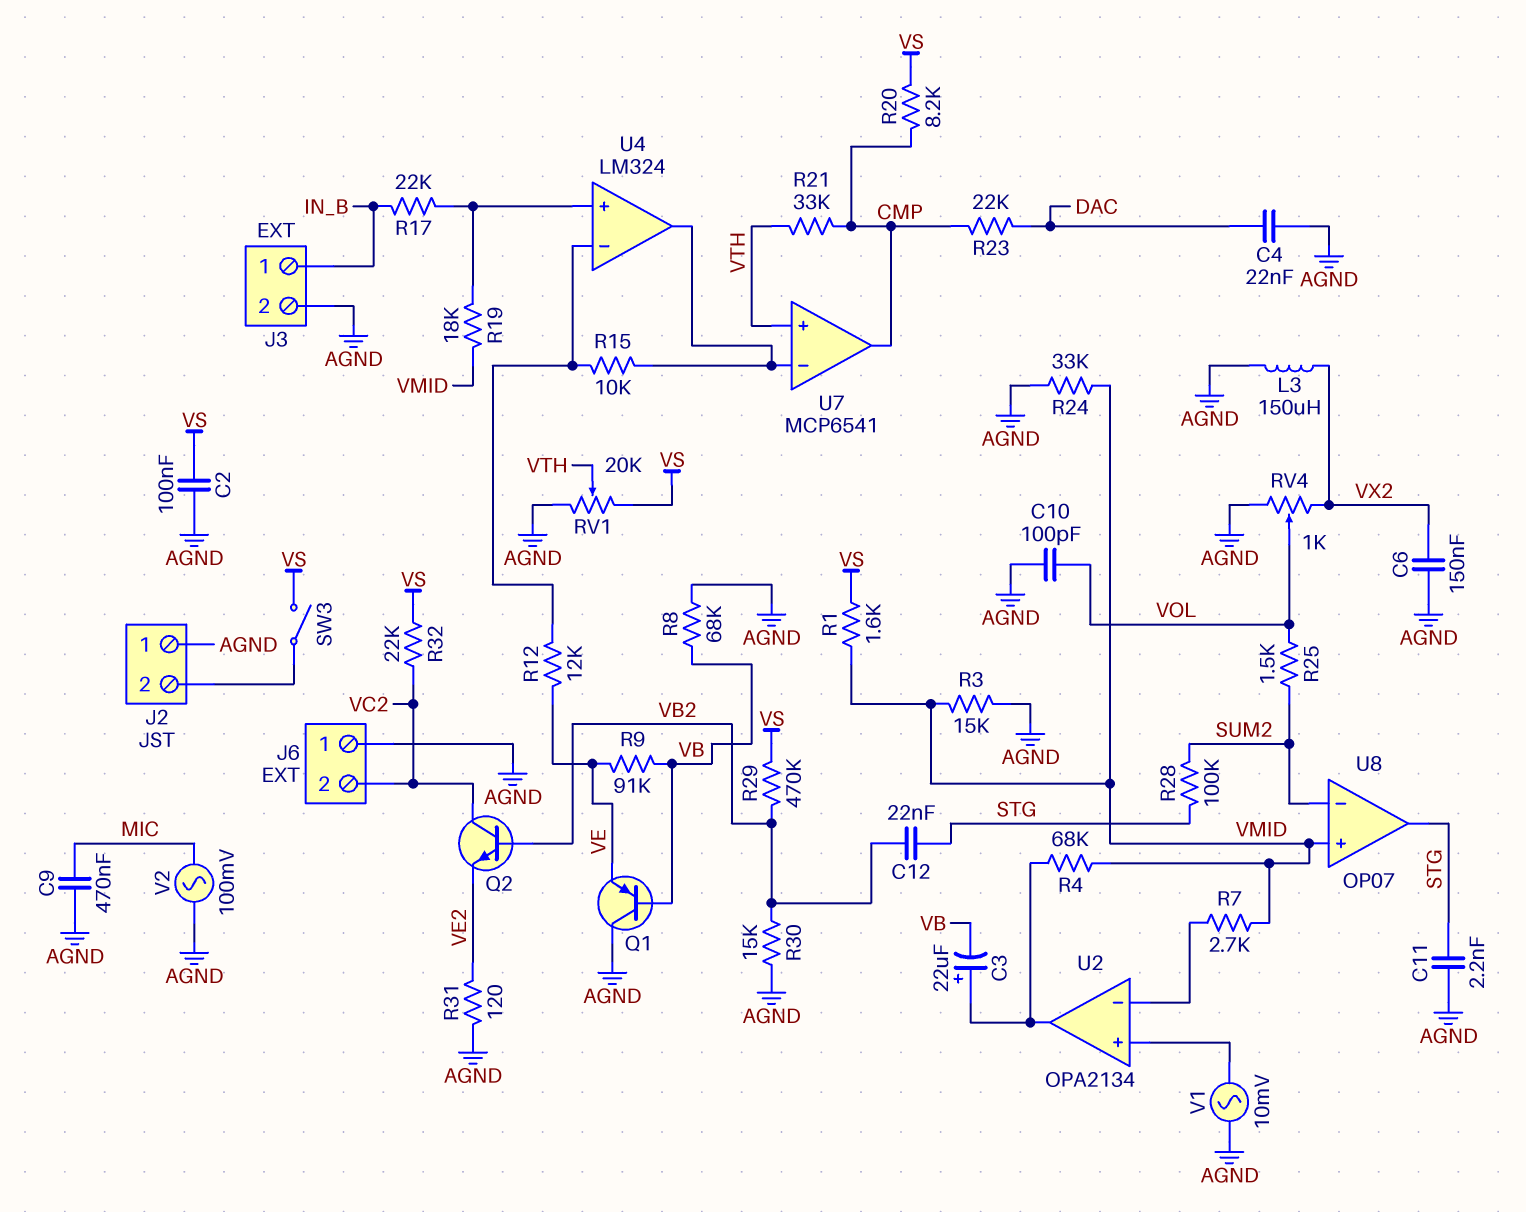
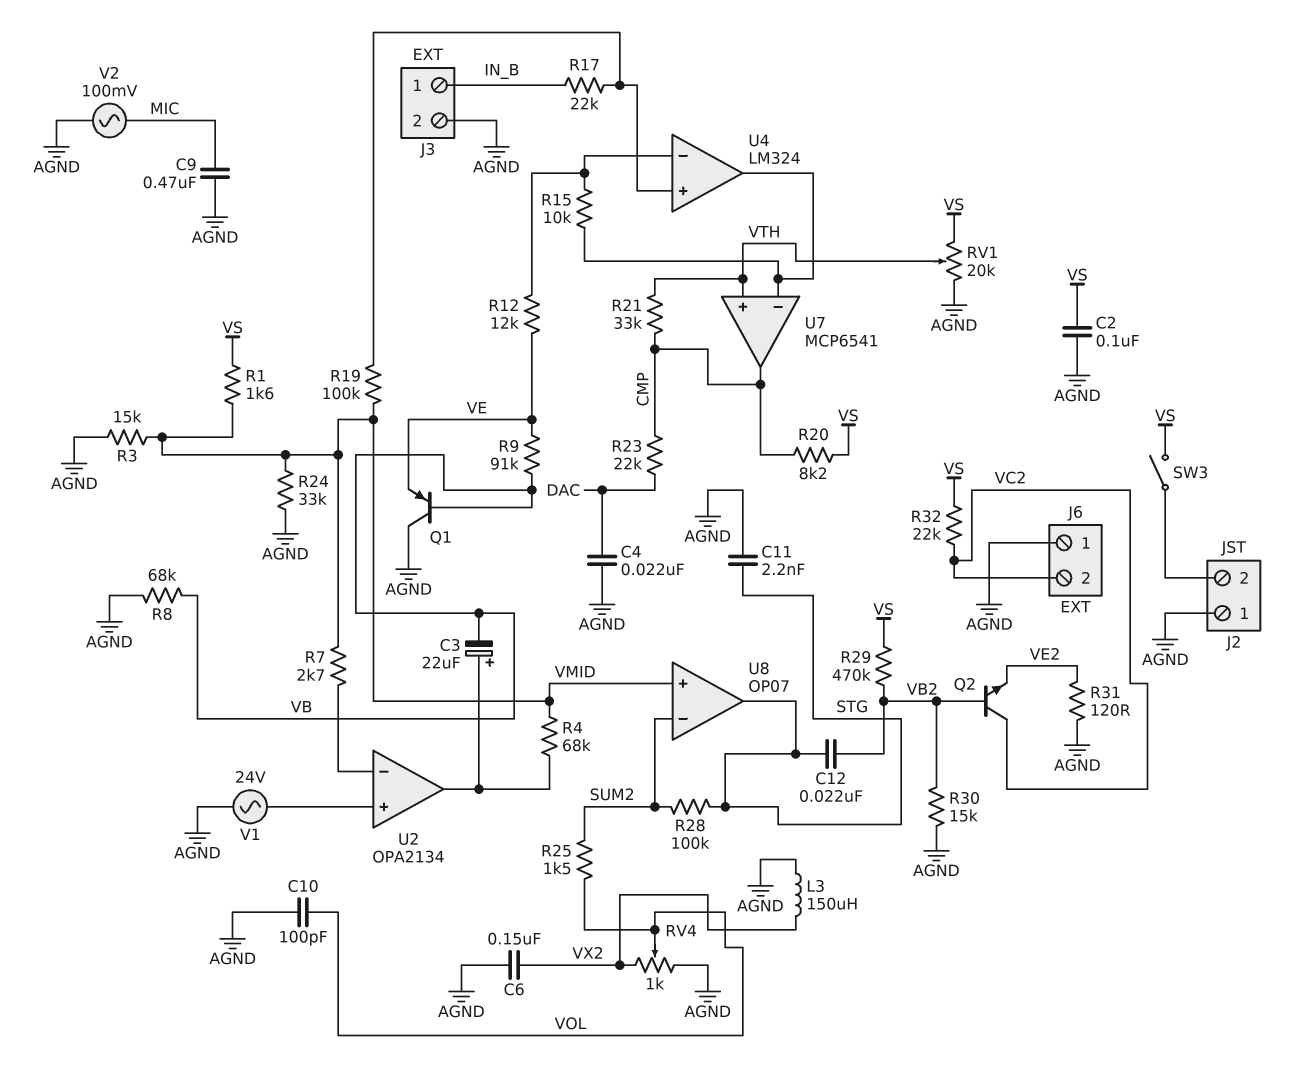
R19: 18k (U4/in+, VMID) -> 100k (U4/in+, VMID)
V1: AC 10mV (AGND, U2/in+) -> AC 24V (AGND, U2/in+)

